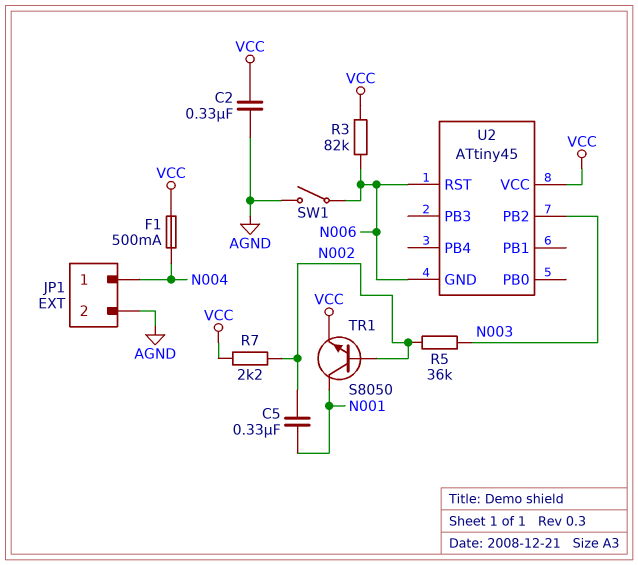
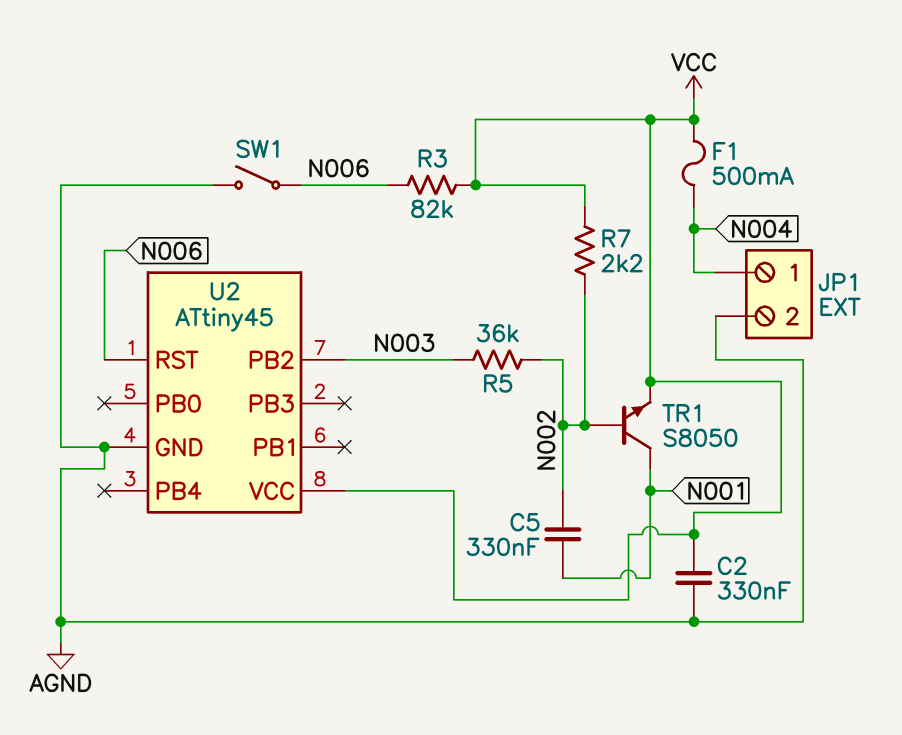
U2 pin GND: N006 -> AGND

